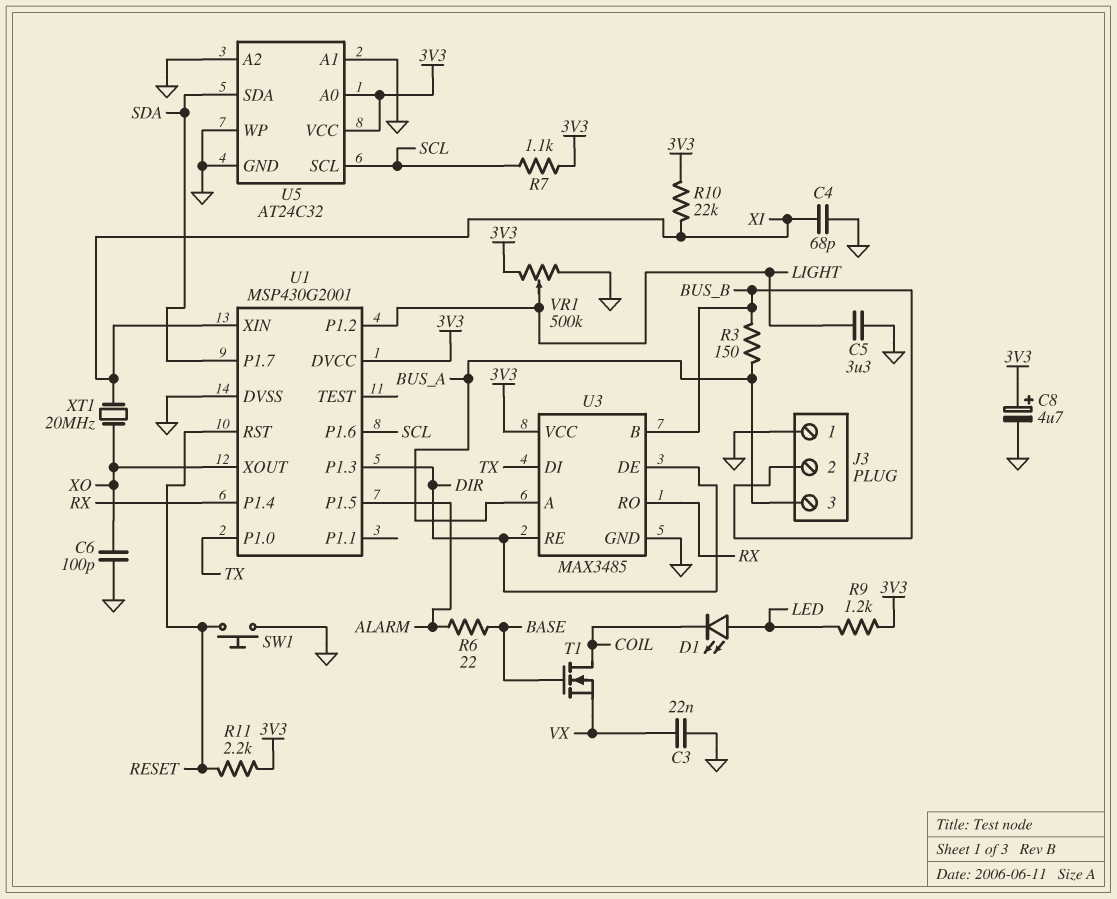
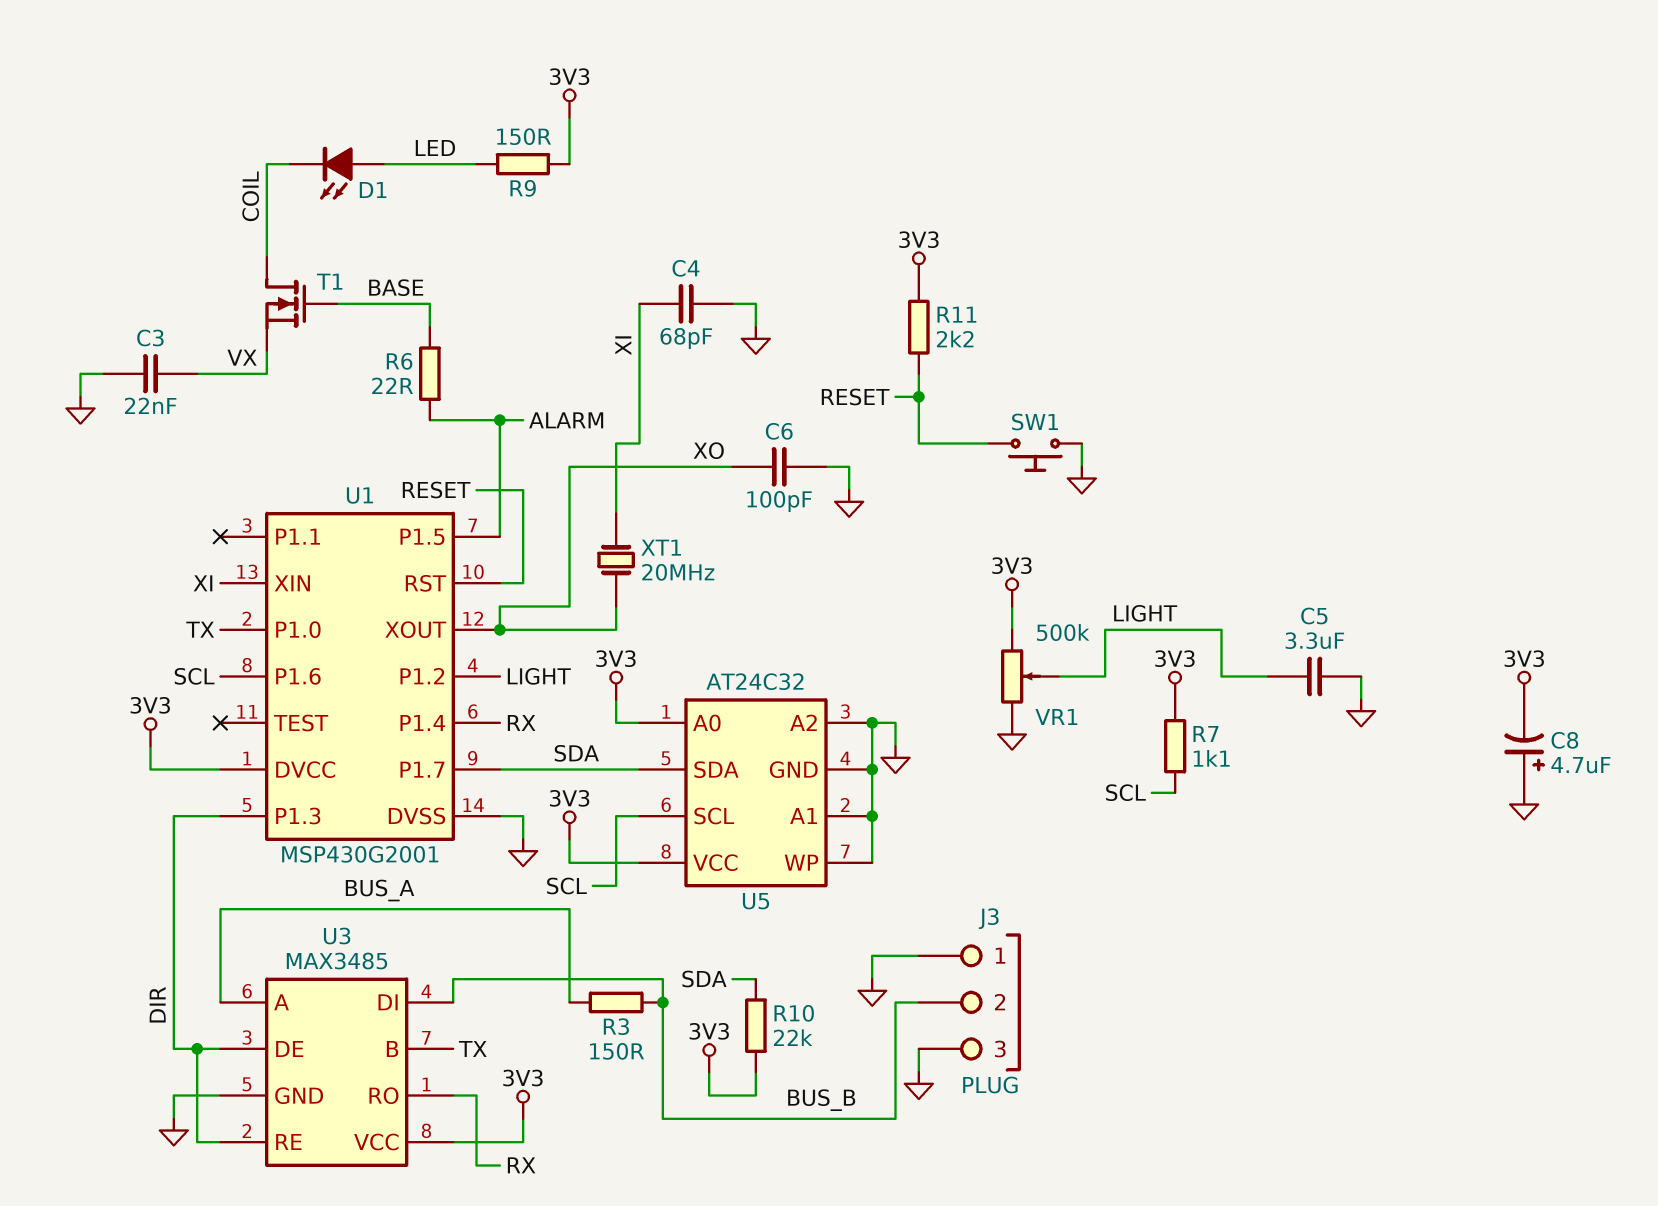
C8: 4.7uF (plus 3V3, minus GND) -> 4.7uF (plus GND, minus 3V3)
J3 pin 3: BUS_A -> GND
R9: 1.2k (3V3, LED) -> 150 (3V3, LED)
R10: 22k (3V3, XI) -> 22k (3V3, SDA)
U3 pin B: BUS_B -> TX
U3 pin DI: TX -> BUS_B

